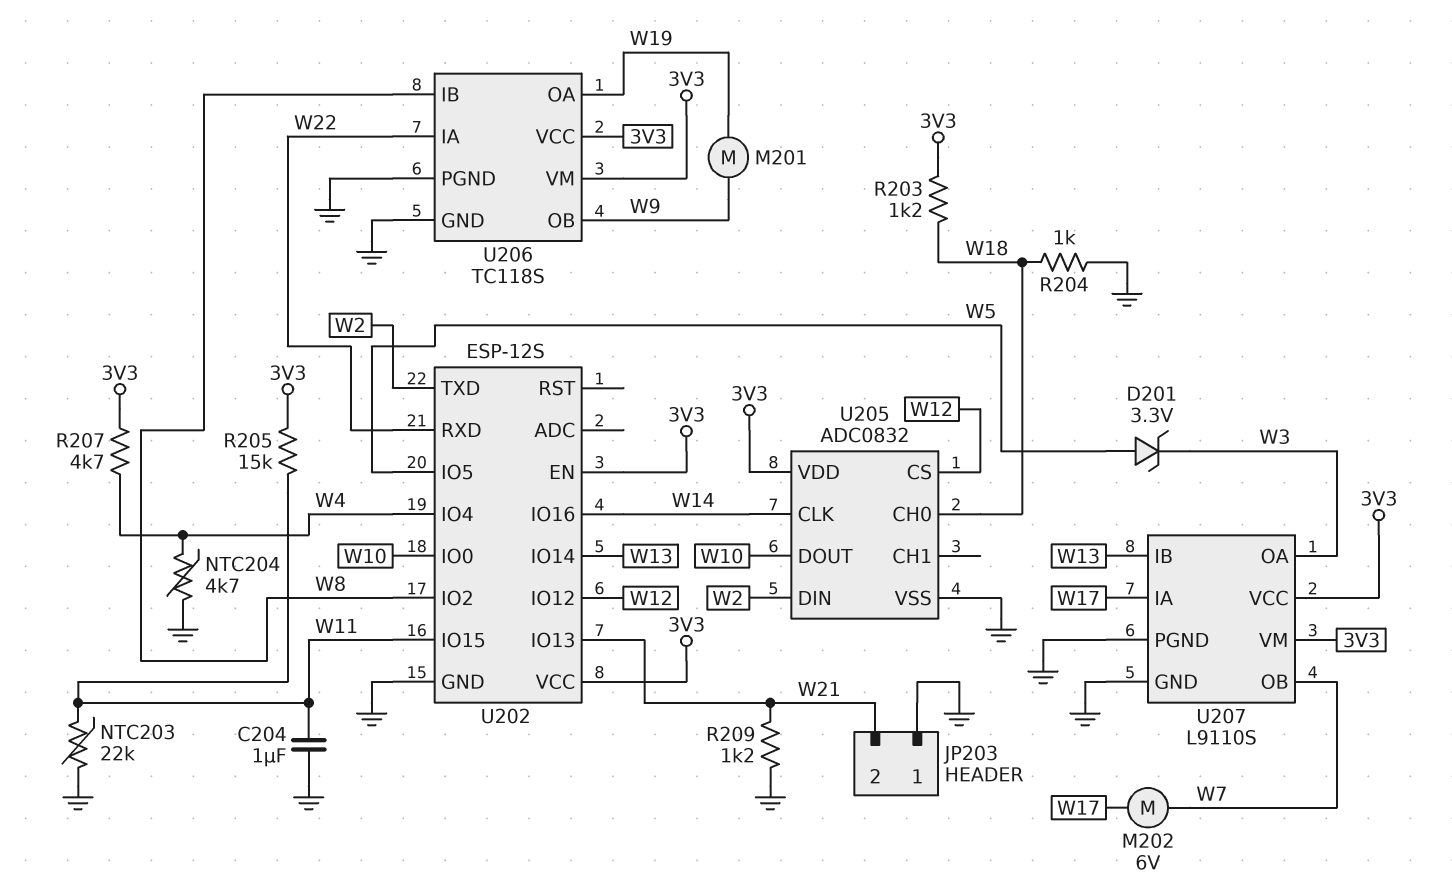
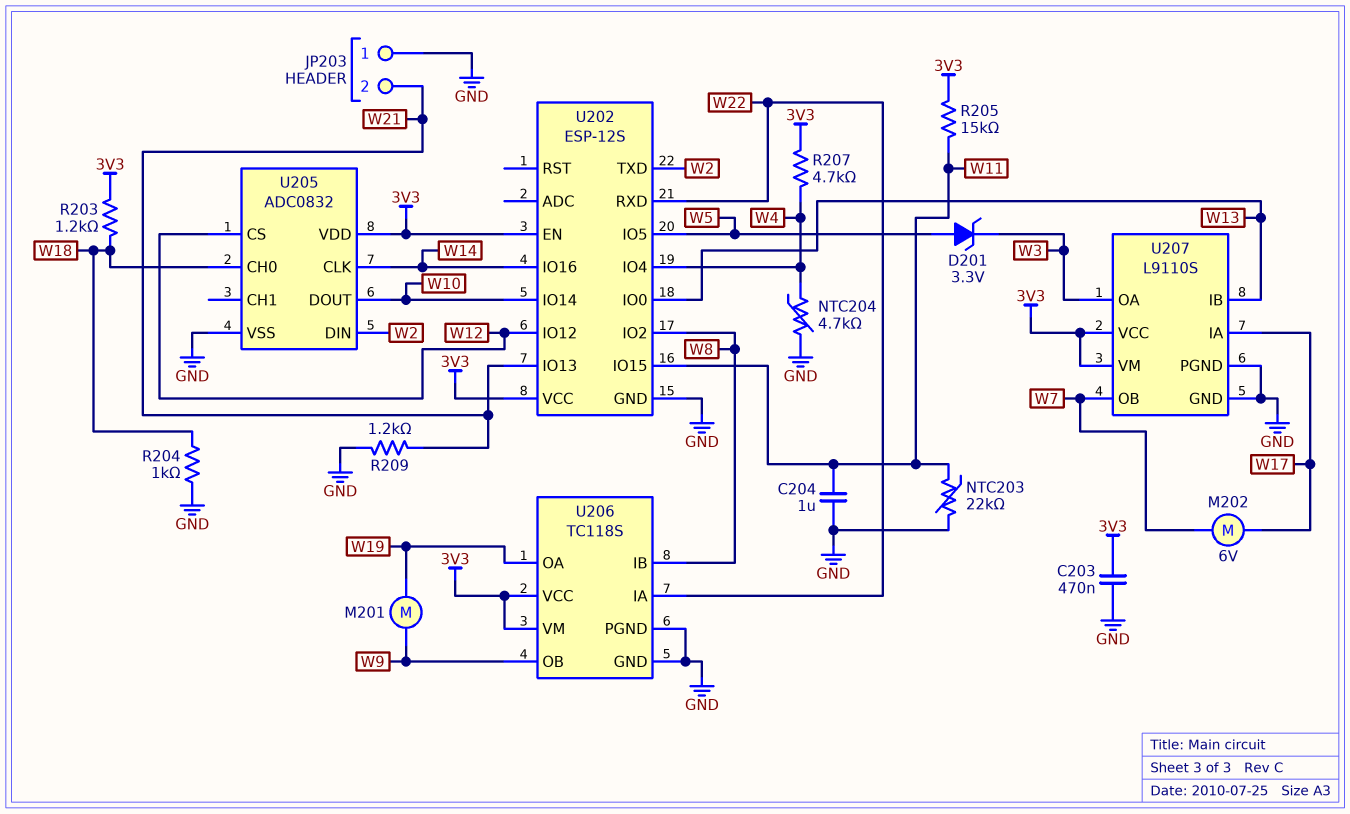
C203: none -> 470nF (3V3, GND)
U202 pin IO0: W10 -> W13
U202 pin IO14: W13 -> W10

